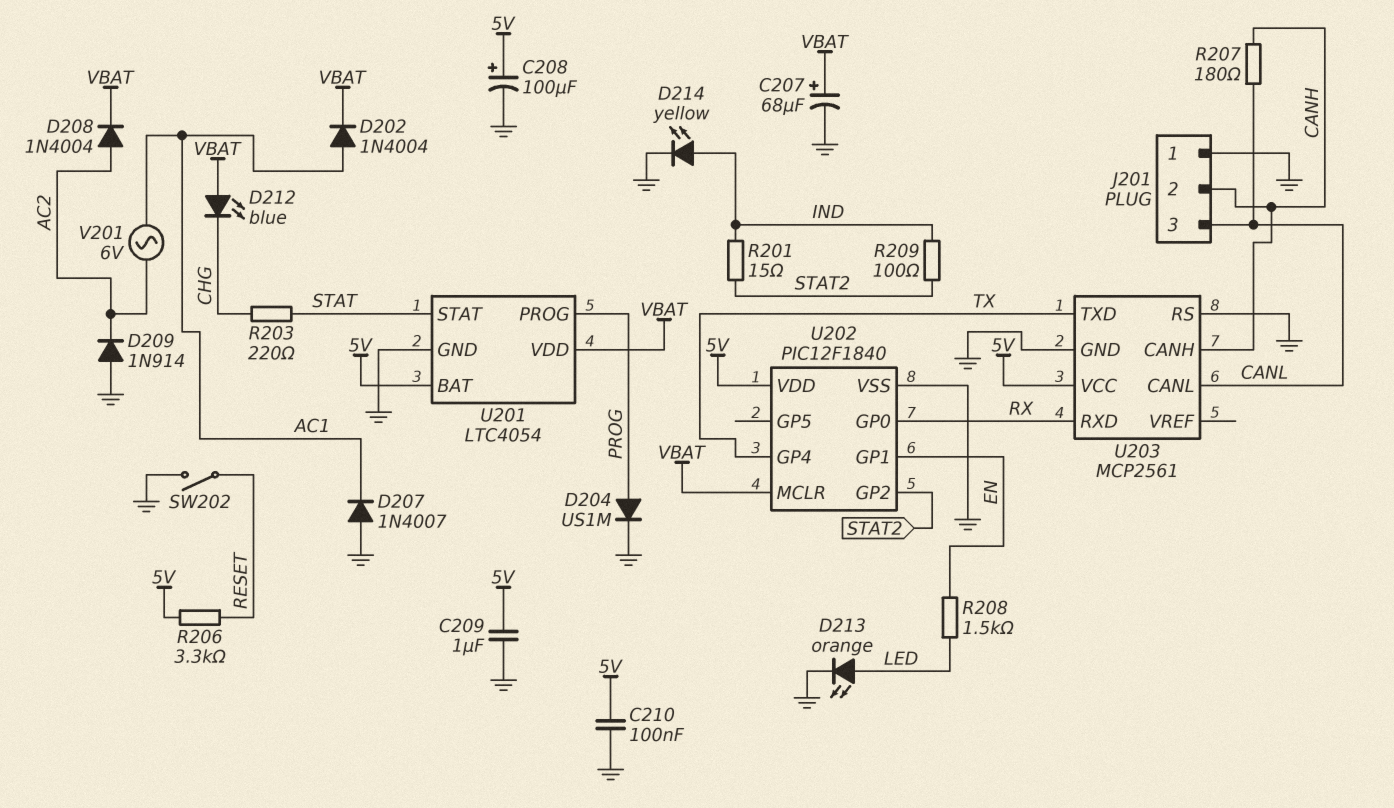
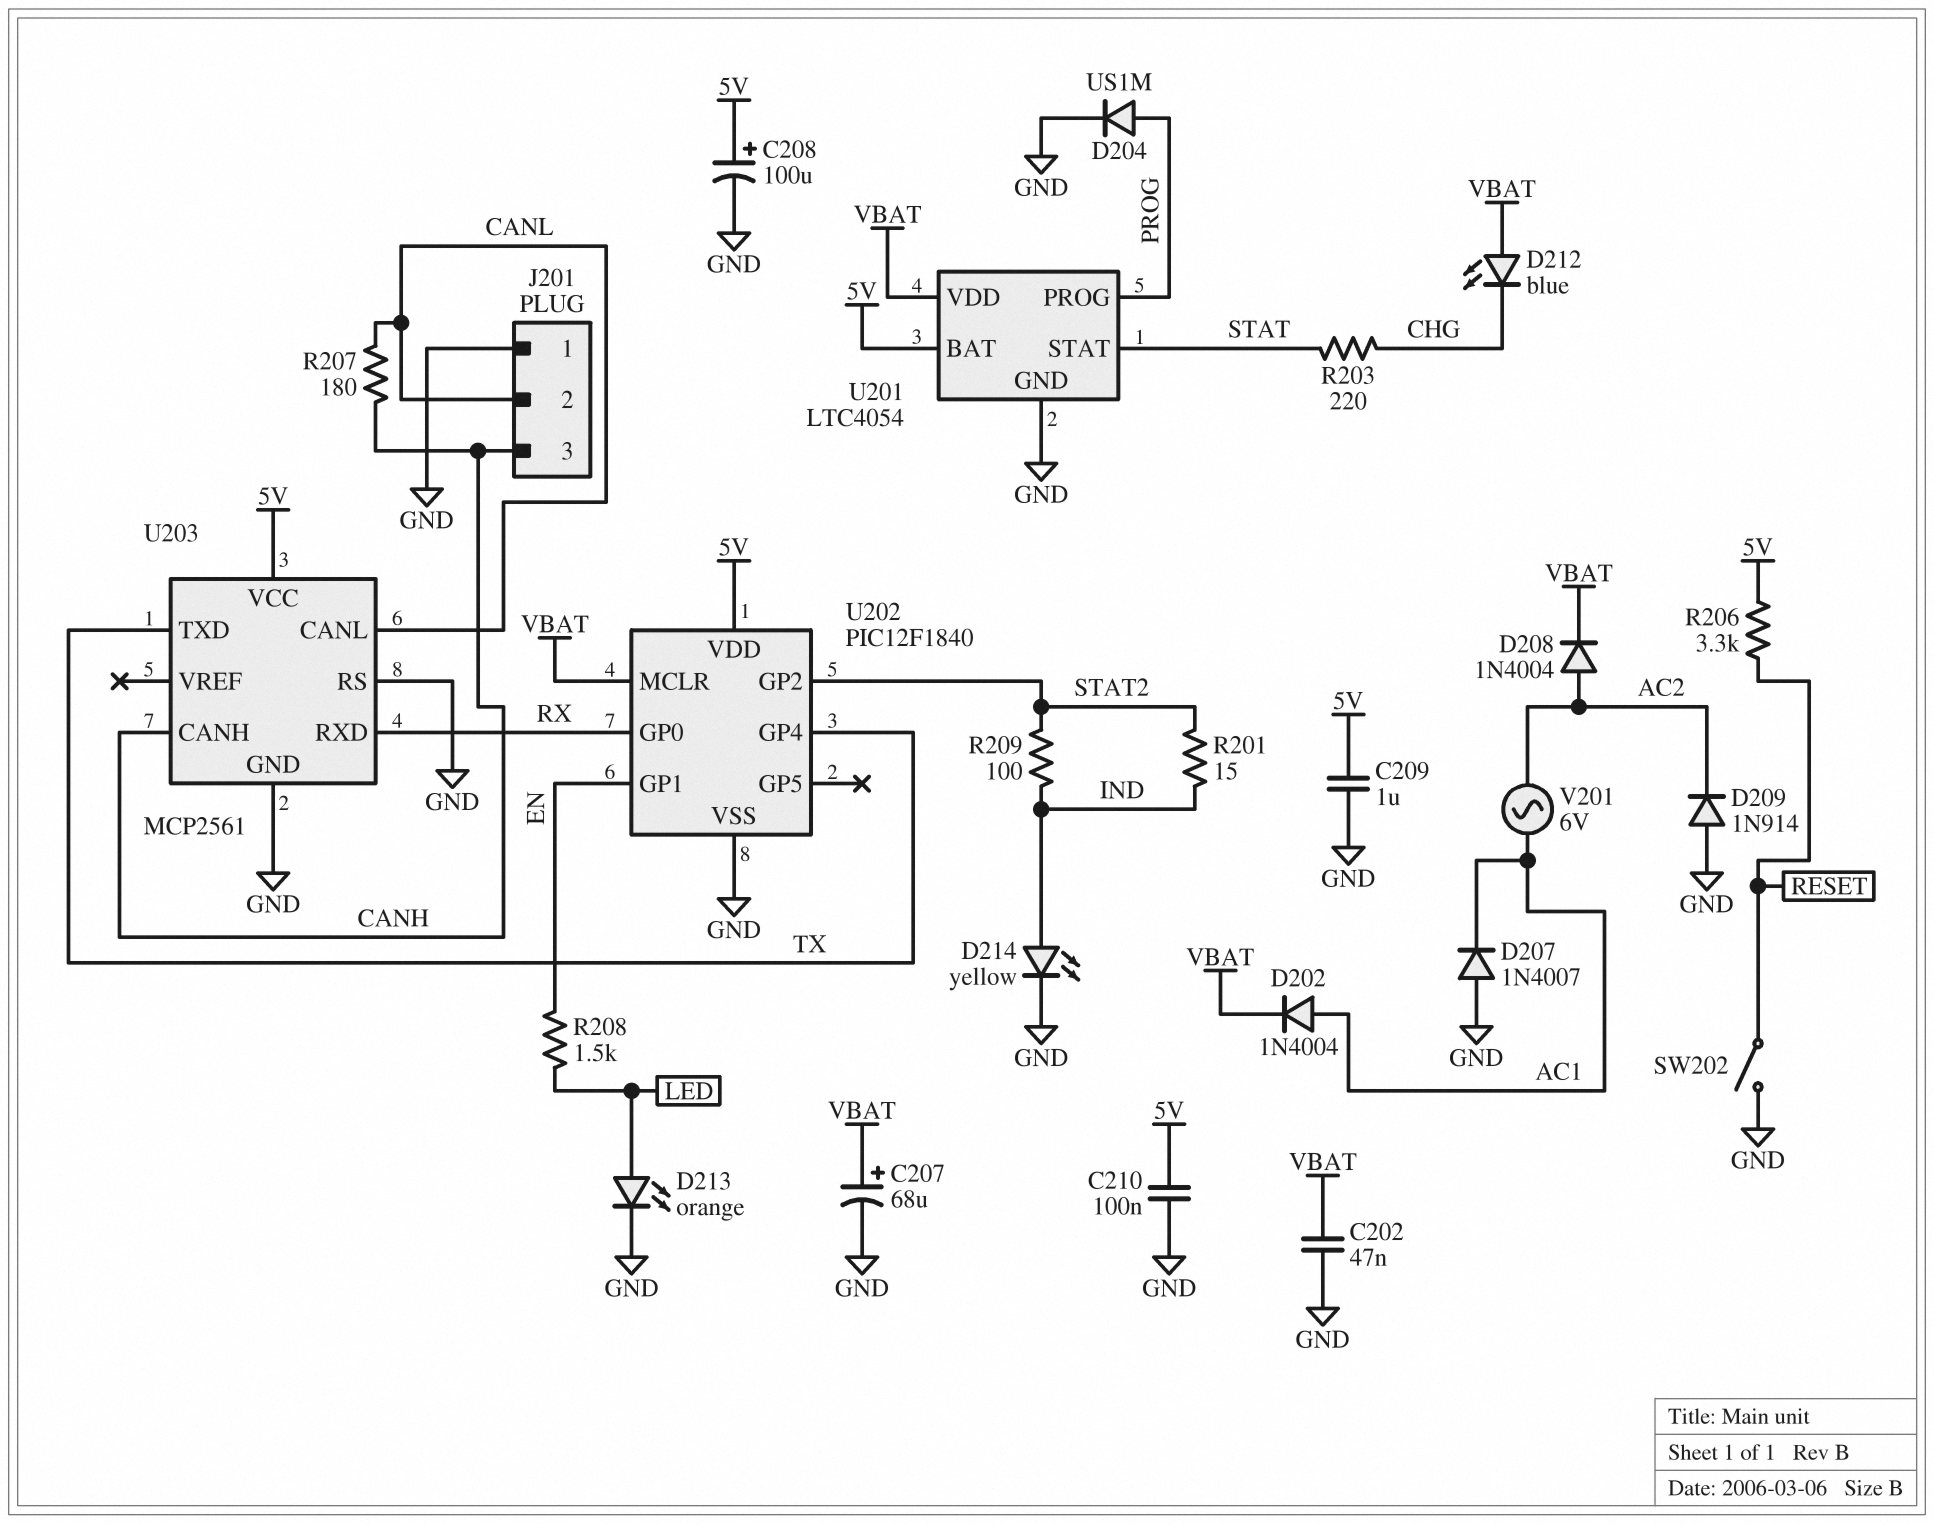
C202: none -> 47nF (GND, VBAT)
J201 pin 2: CANH -> CANL
J201 pin 3: CANL -> CANH

